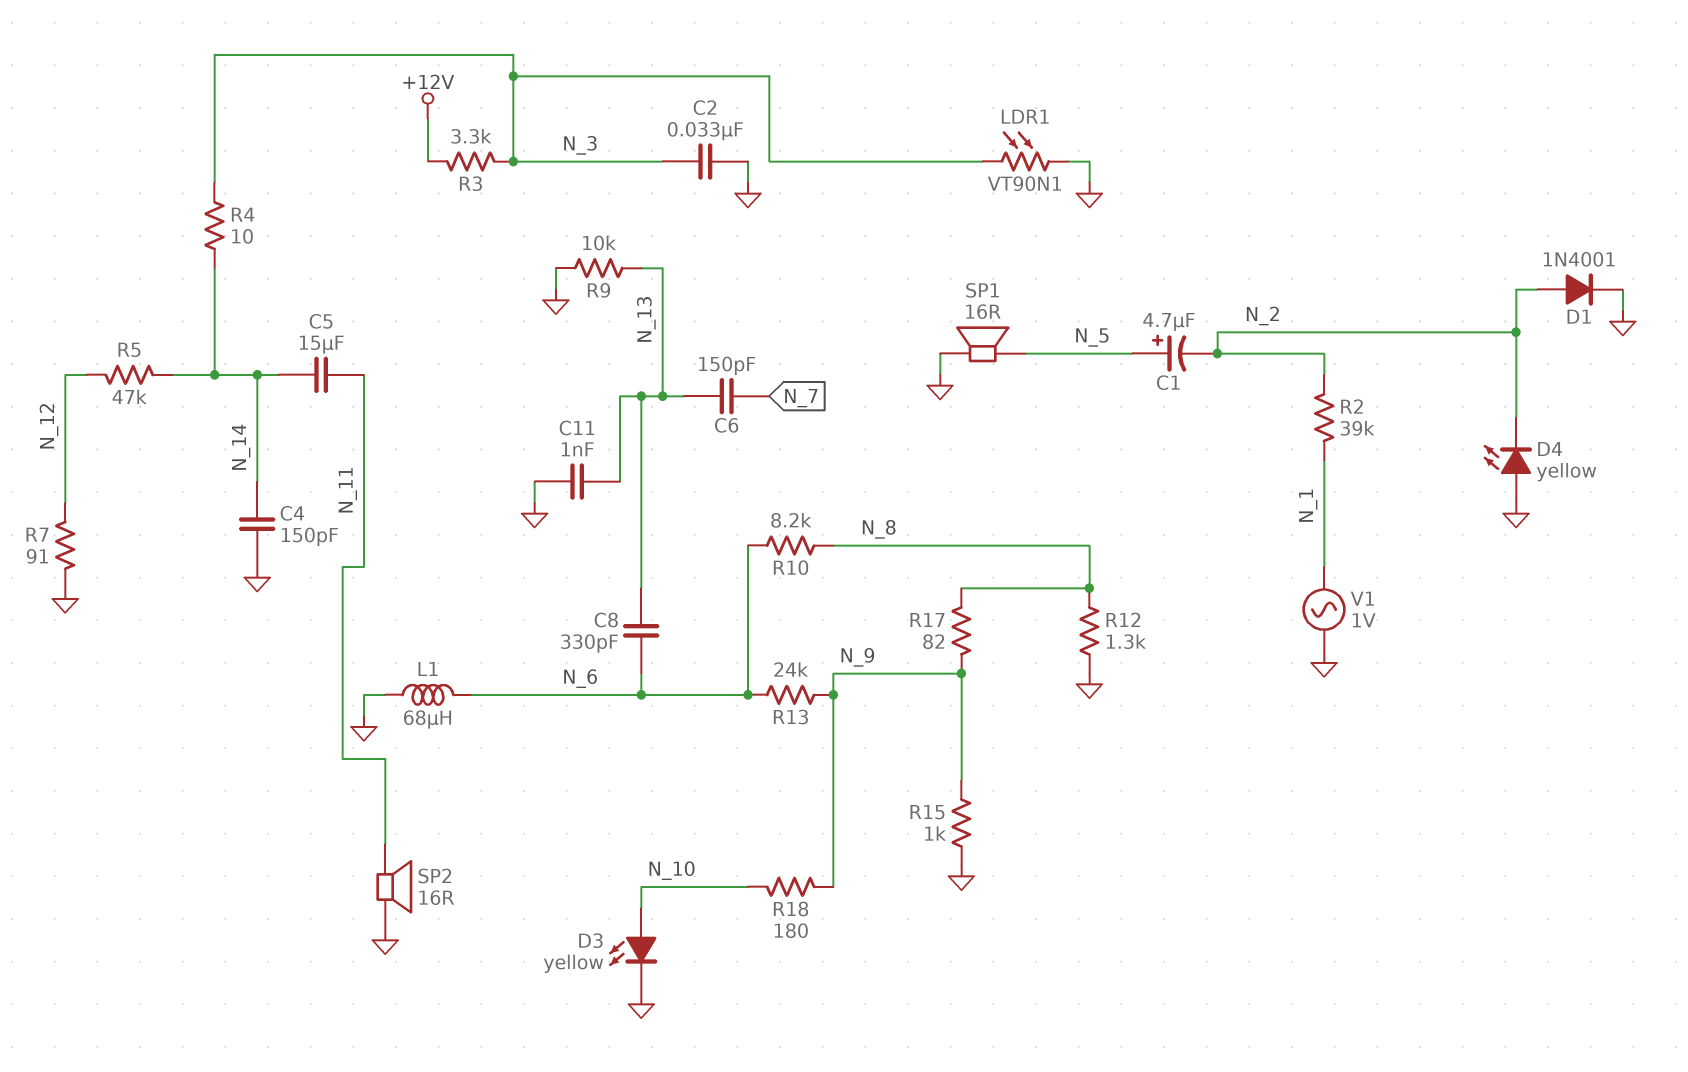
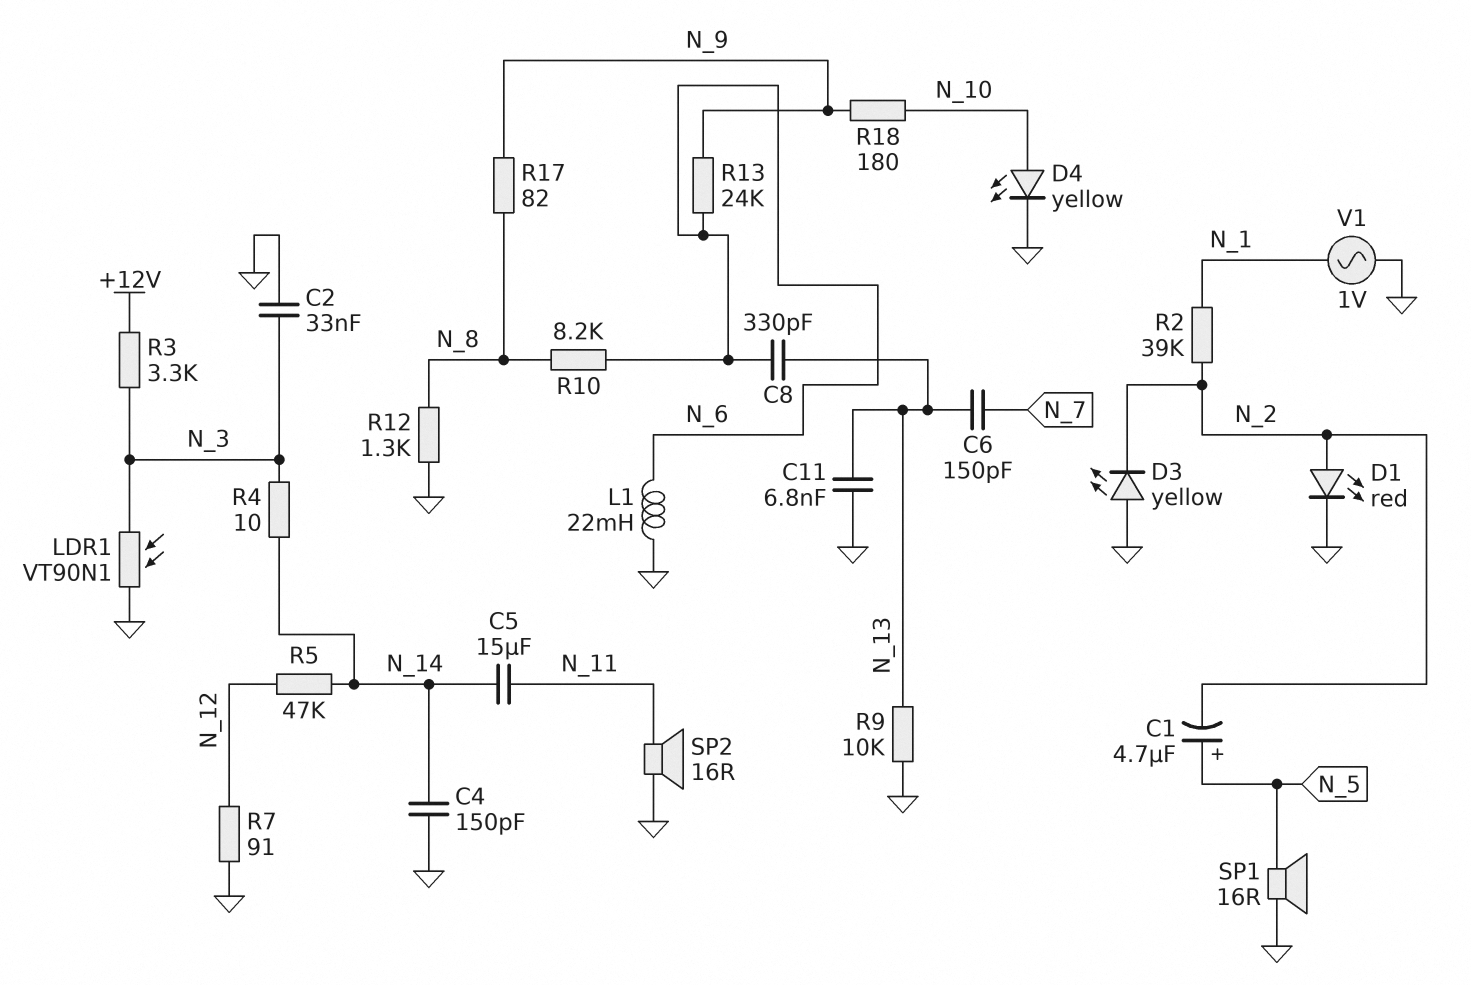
C11: 1nF (GND, N_13) -> 6.8nF (GND, N_13)
D1: diode 1N4001 (A N_2, K GND) -> LED red (A N_2, K GND)
D3: LED yellow (A N_10, K GND) -> LED yellow (A GND, K N_2)
D4: LED yellow (A GND, K N_2) -> LED yellow (A N_10, K GND)
L1: 68uH (GND, N_6) -> 22mH (GND, N_6)
R15: 1k (GND, N_9) -> none

